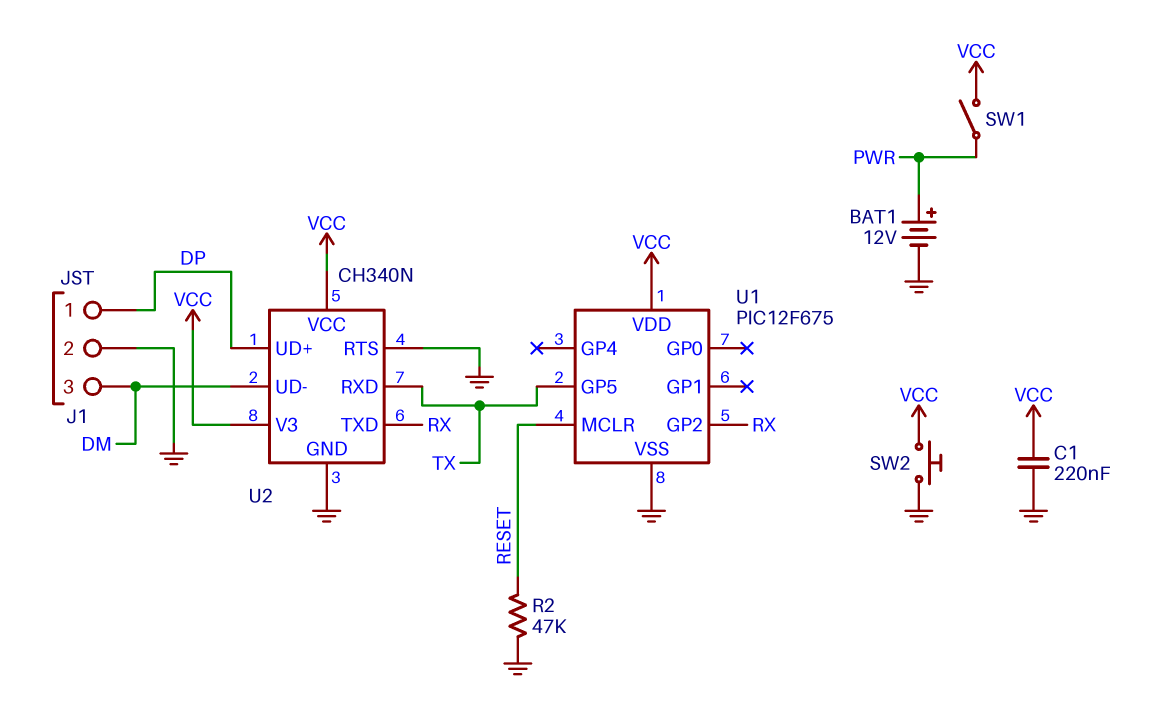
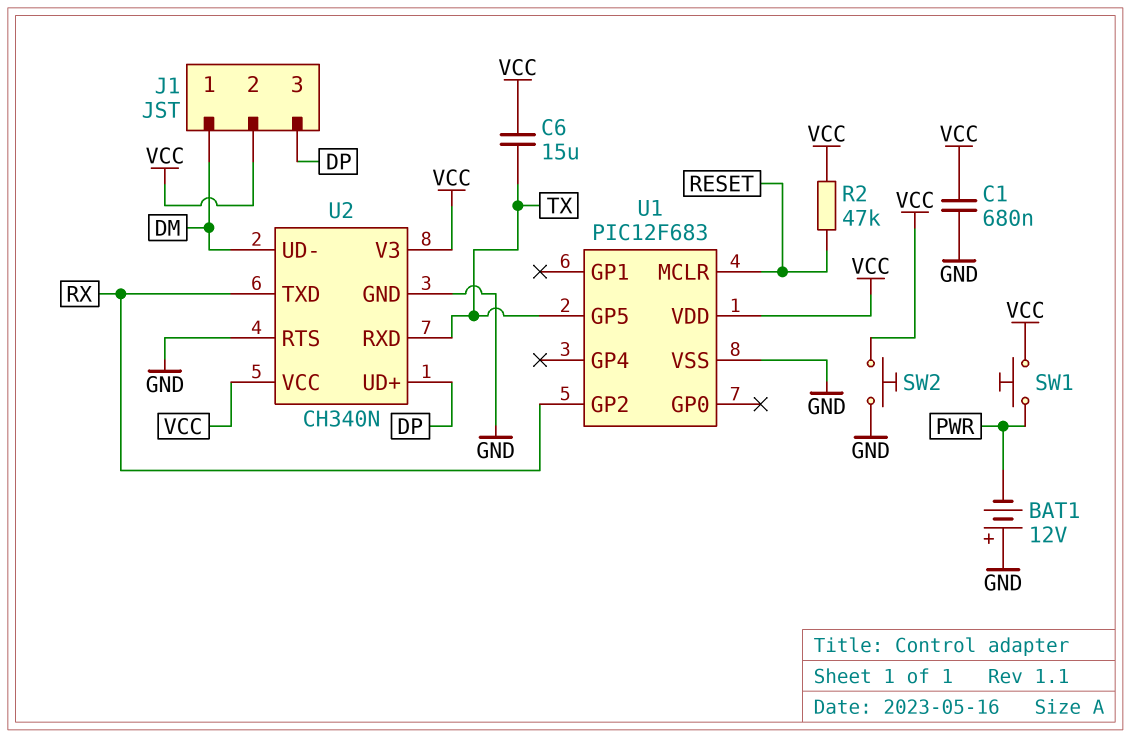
BAT1: 12V (plus PWR, minus GND) -> 12V (plus GND, minus PWR)
C1: 220nF (GND, VCC) -> 680nF (GND, VCC)
C6: none -> 15uF (TX, VCC)
J1 pin 1: DP -> DM
J1 pin 2: GND -> VCC
J1 pin 3: DM -> DP
R2: 47k (GND, RESET) -> 47k (RESET, VCC)
SW1: switch (PWR, VCC) -> button (PWR, VCC)
U1: PIC12F675 -> PIC12F683

